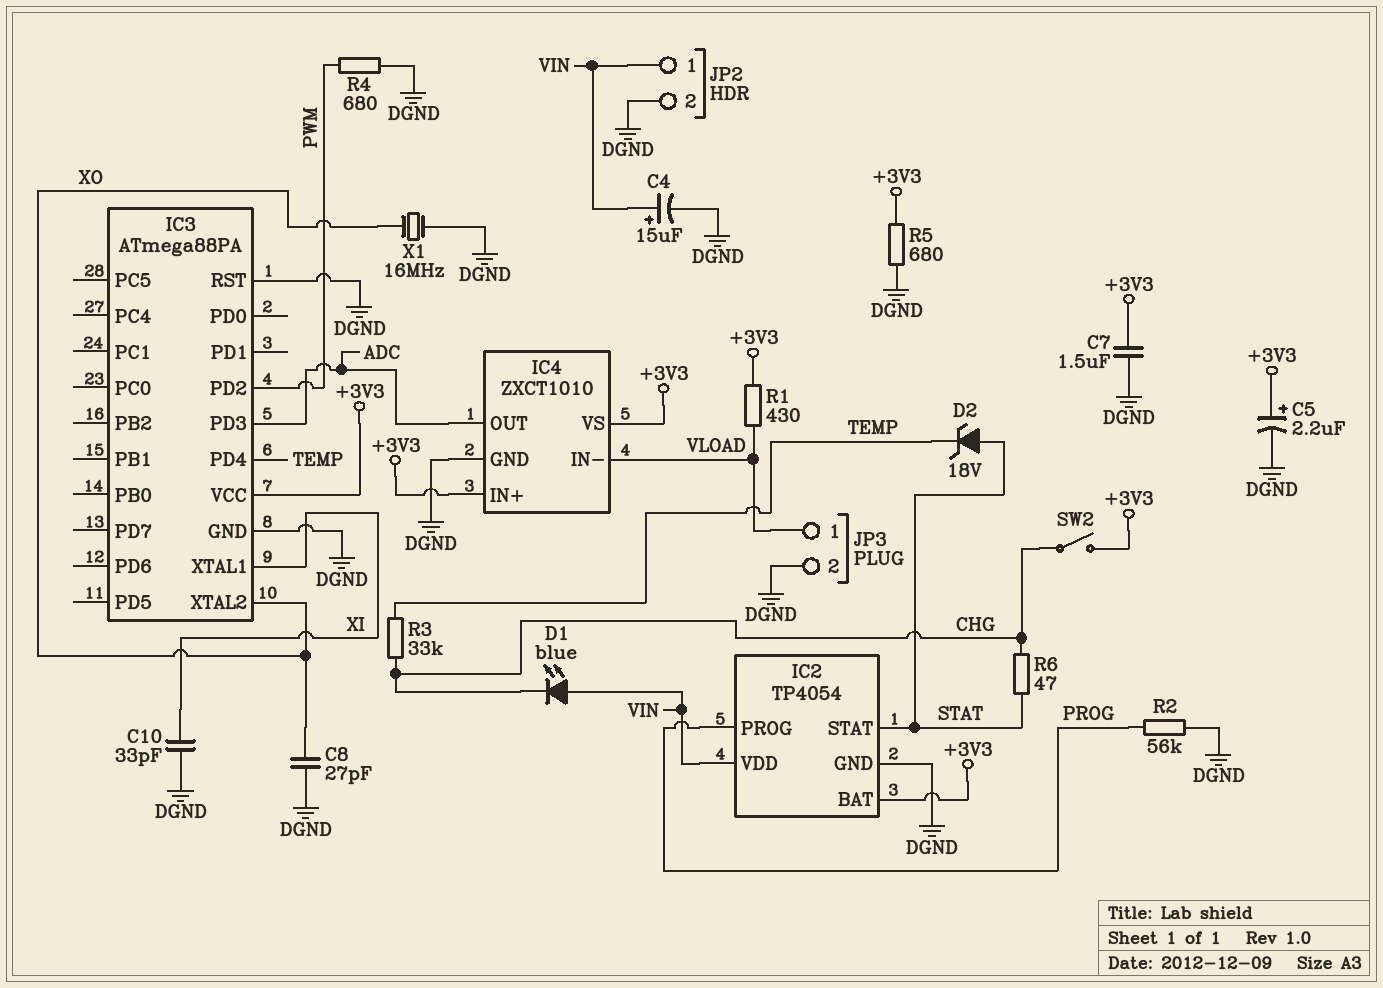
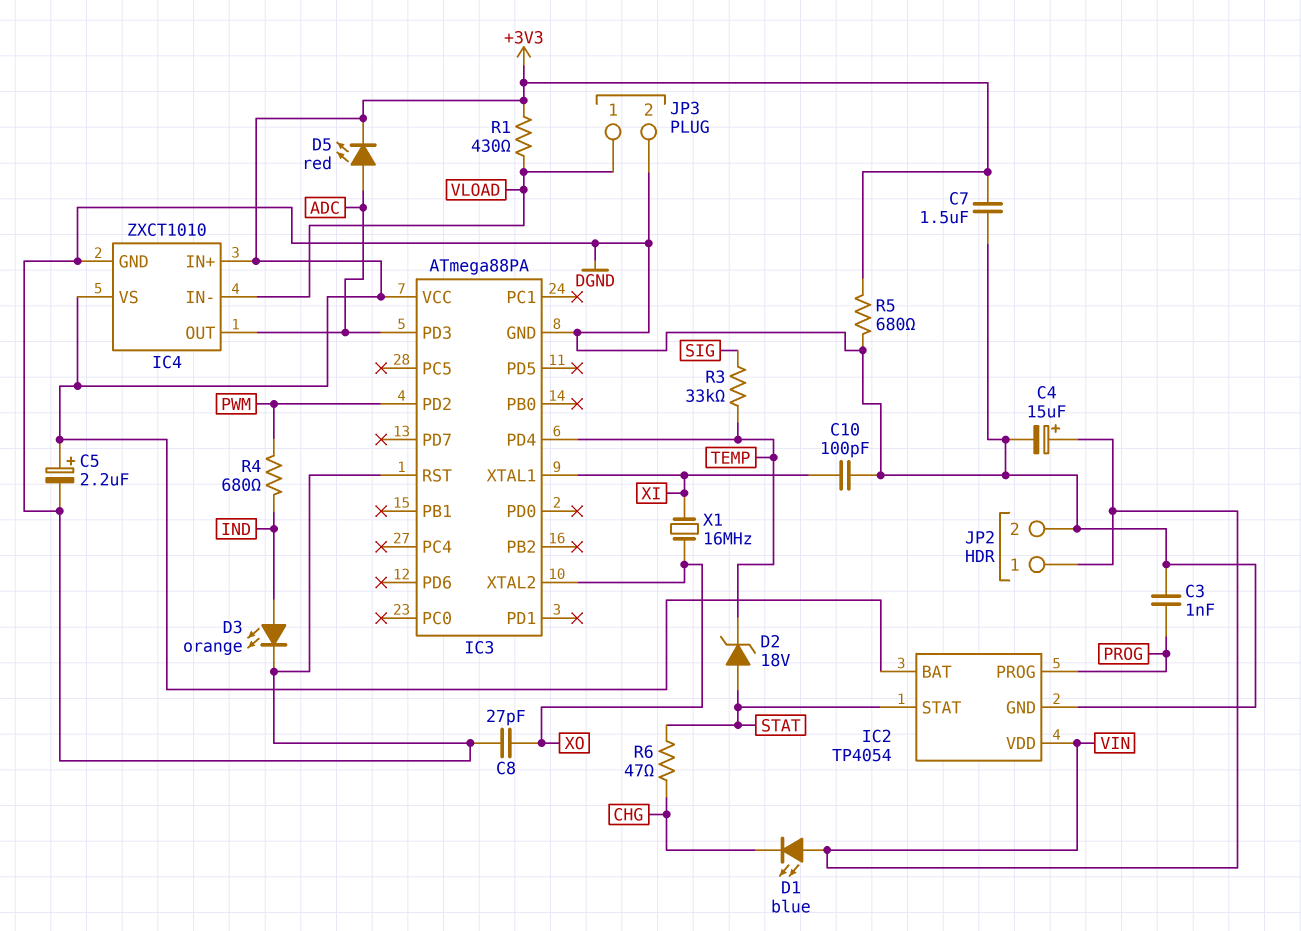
C3: none -> 1nF (DGND, PROG)
C10: 33pF (DGND, XI) -> 100pF (DGND, XI)
D3: none -> LED orange (A IND, K DGND)
D5: none -> LED red (A ADC, K +3V3)
R2: 56k (DGND, PROG) -> none
R3: 33k (CHG, TEMP) -> 33k (SIG, TEMP)
R4: 680 (DGND, PWM) -> 680 (IND, PWM)
SW2: switch (+3V3, CHG) -> none
X1: 16MHz (DGND, XO) -> 16MHz (XI, XO)

